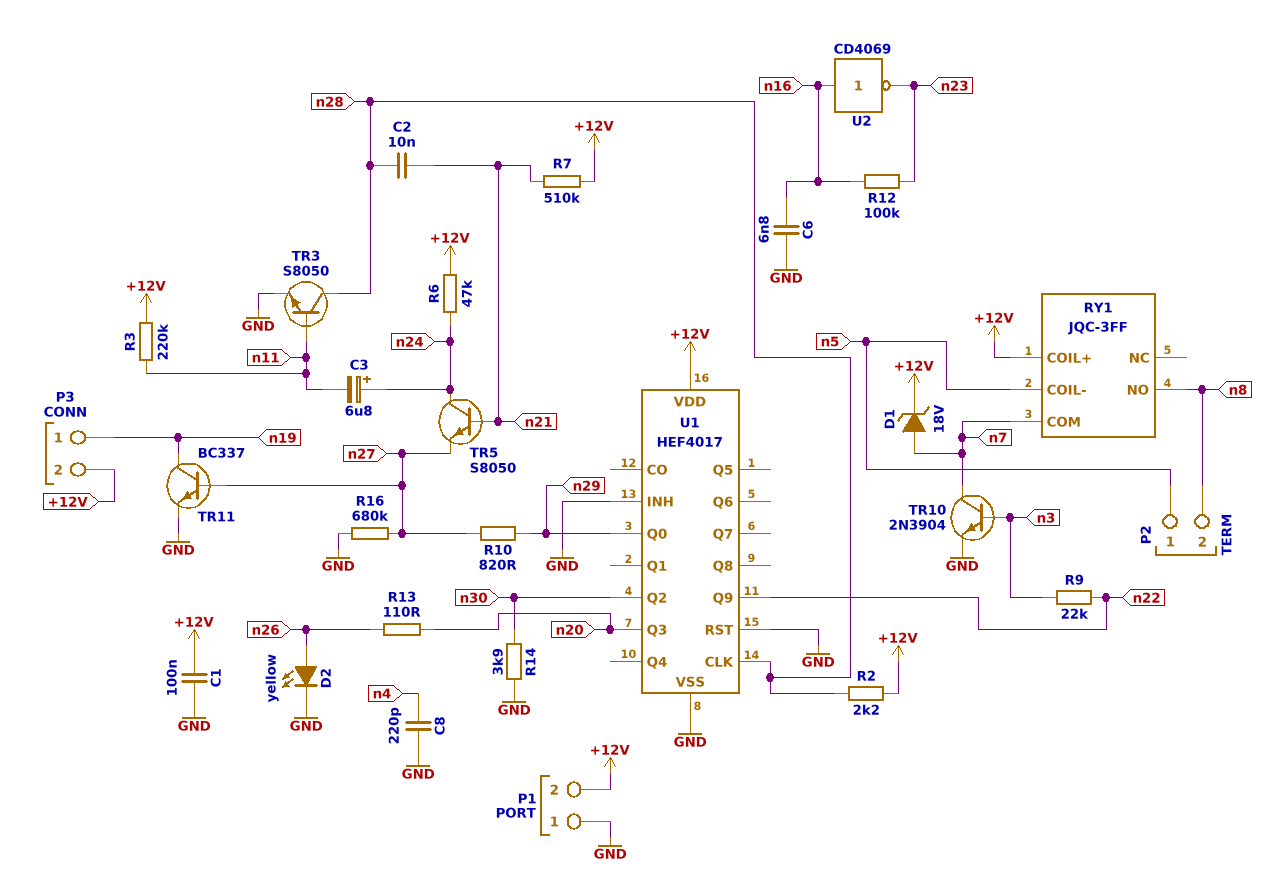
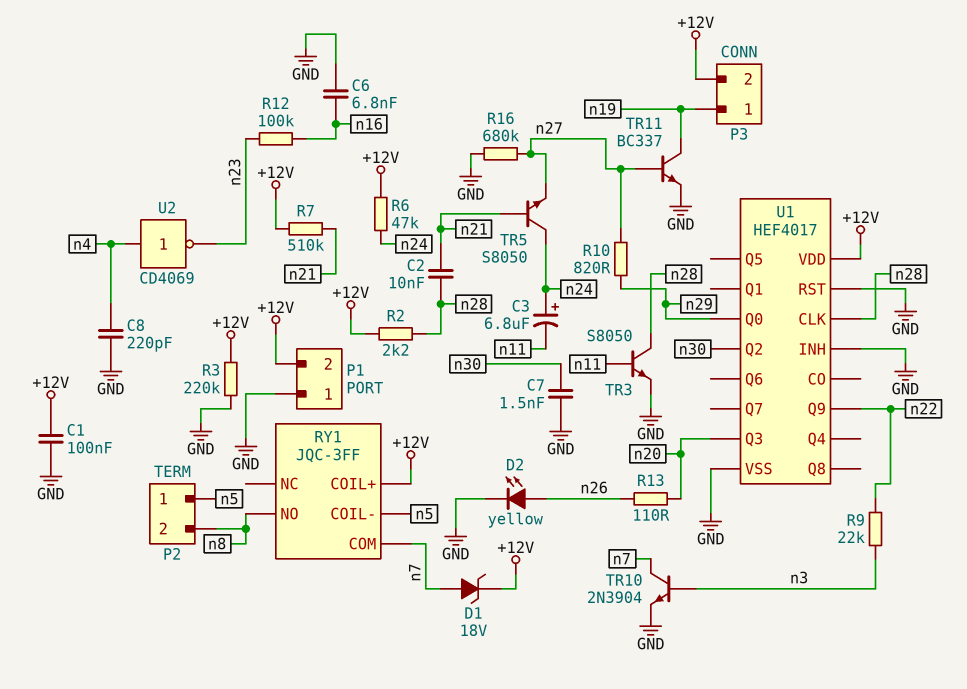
C7: none -> 1.5nF (GND, n30)
R3: 220k (+12V, n11) -> 220k (+12V, GND)
R14: 3.9k (GND, n30) -> none
U2: NOT CD4069 (in n16, out n23) -> NOT CD4069 (in n4, out n23)

